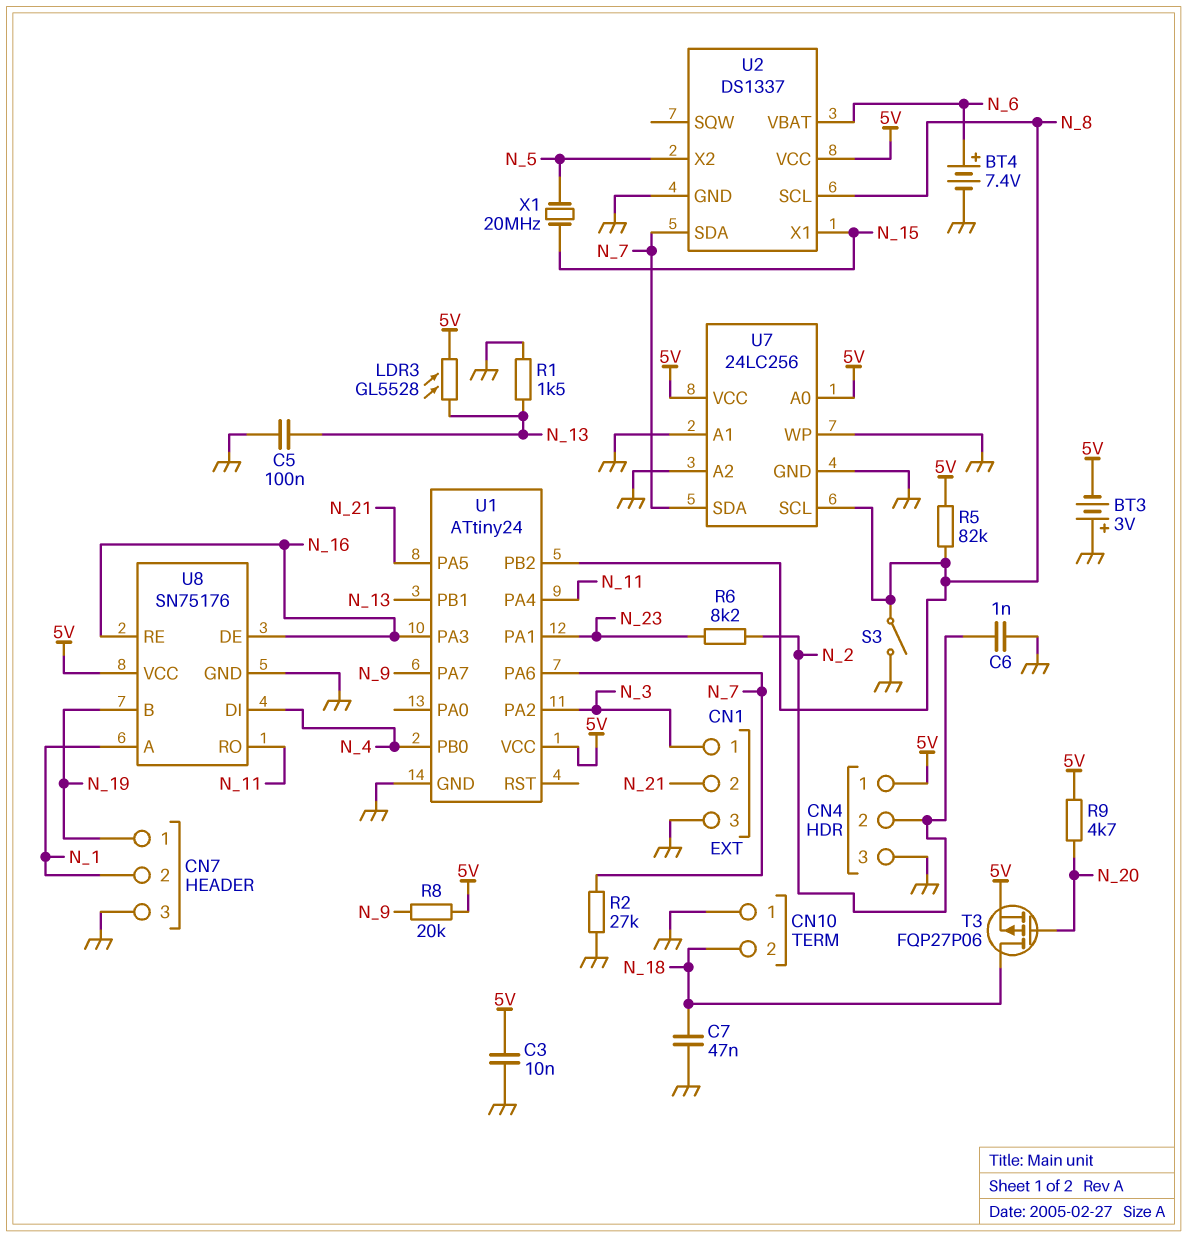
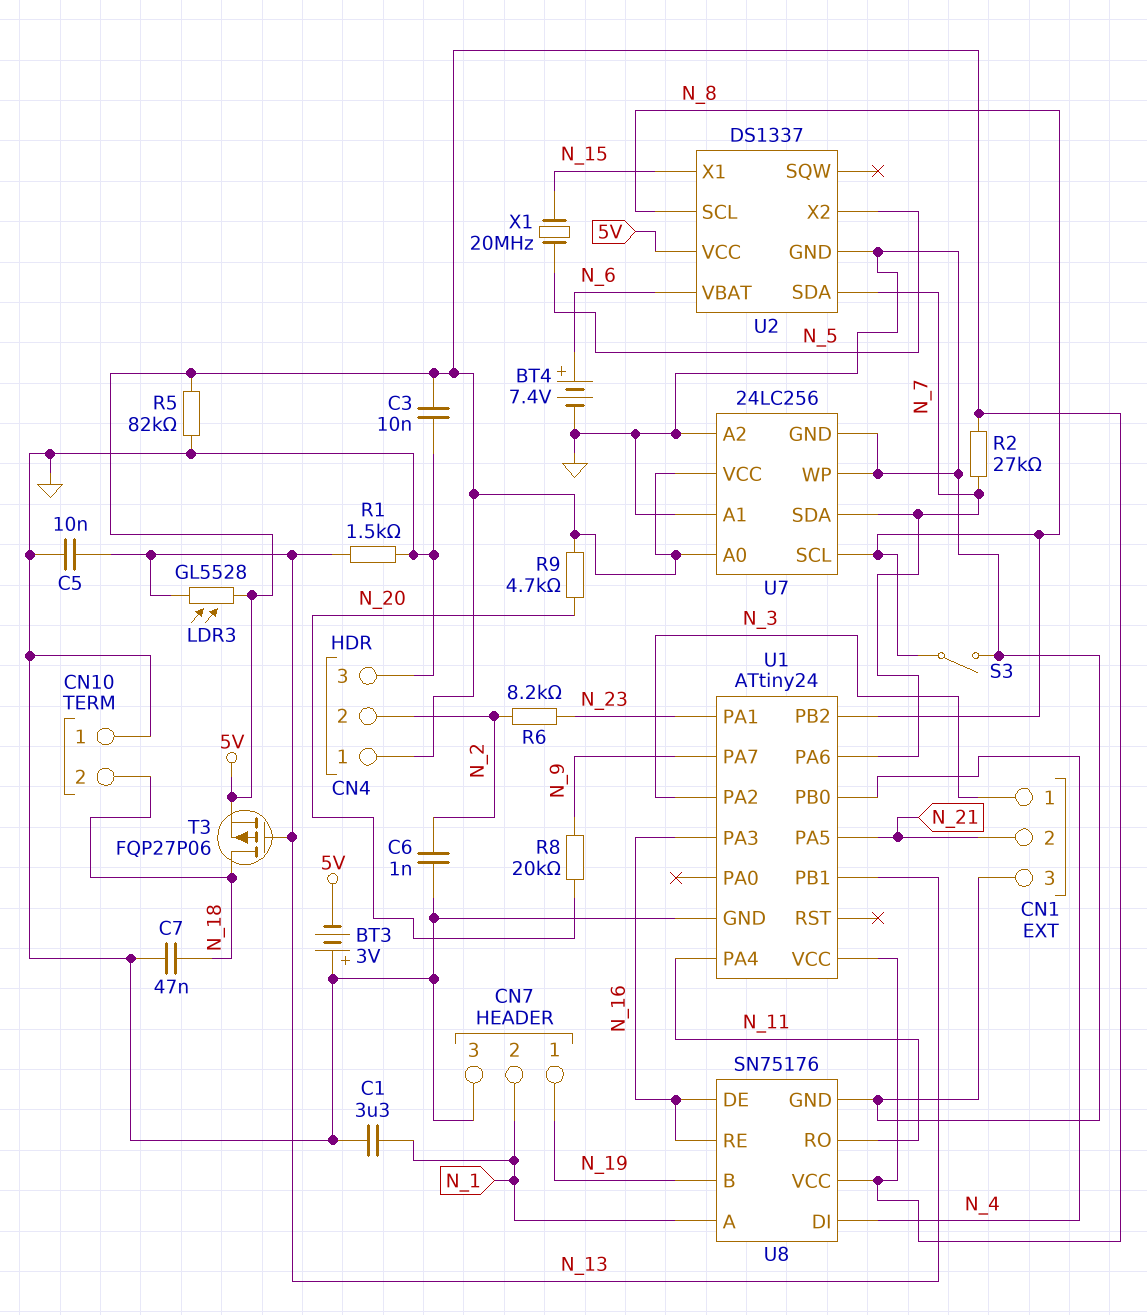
C1: none -> 3.3uF (GND, N_1)
C5: 100nF (GND, N_13) -> 10nF (GND, N_13)
R2: 27k (GND, N_7) -> 27k (5V, N_7)
R5: 82k (5V, N_8) -> 82k (5V, GND)
R8: 20k (5V, N_9) -> 20k (N_9, N_20)
T3: PMOS FQP27P06 (G N_20, D N_18, S 5V) -> PMOS FQP27P06 (G N_13, D N_18, S 5V)

